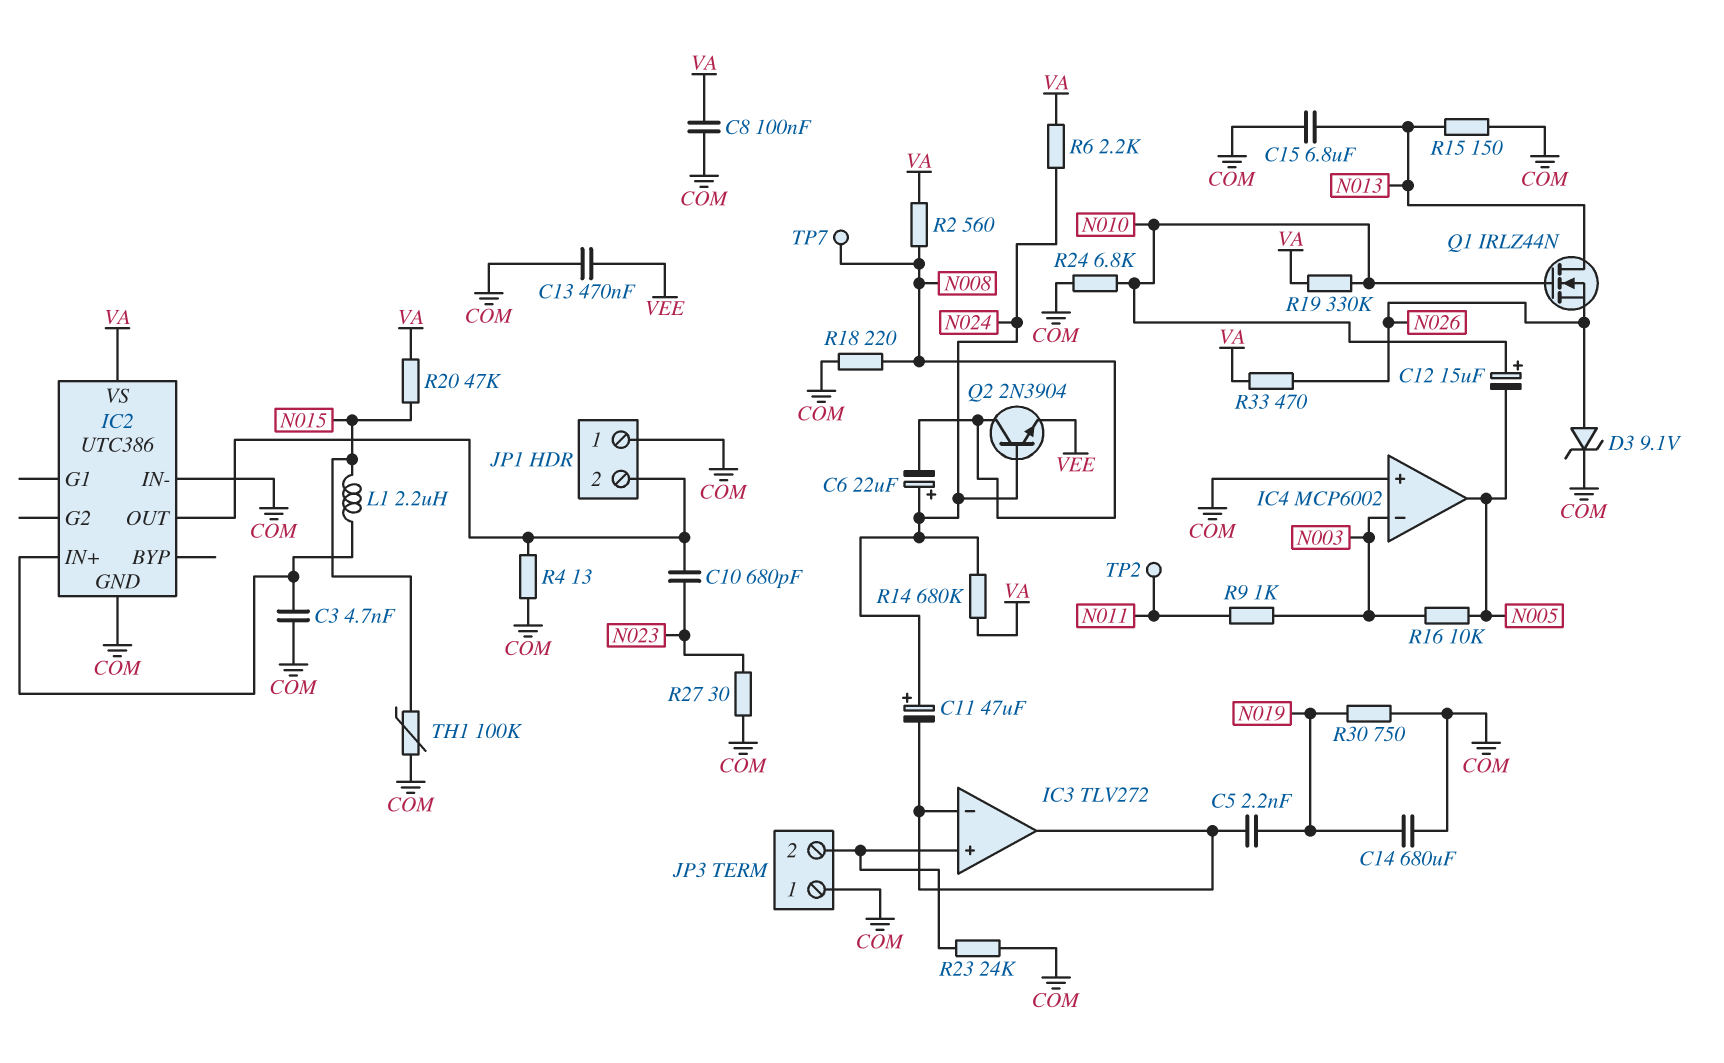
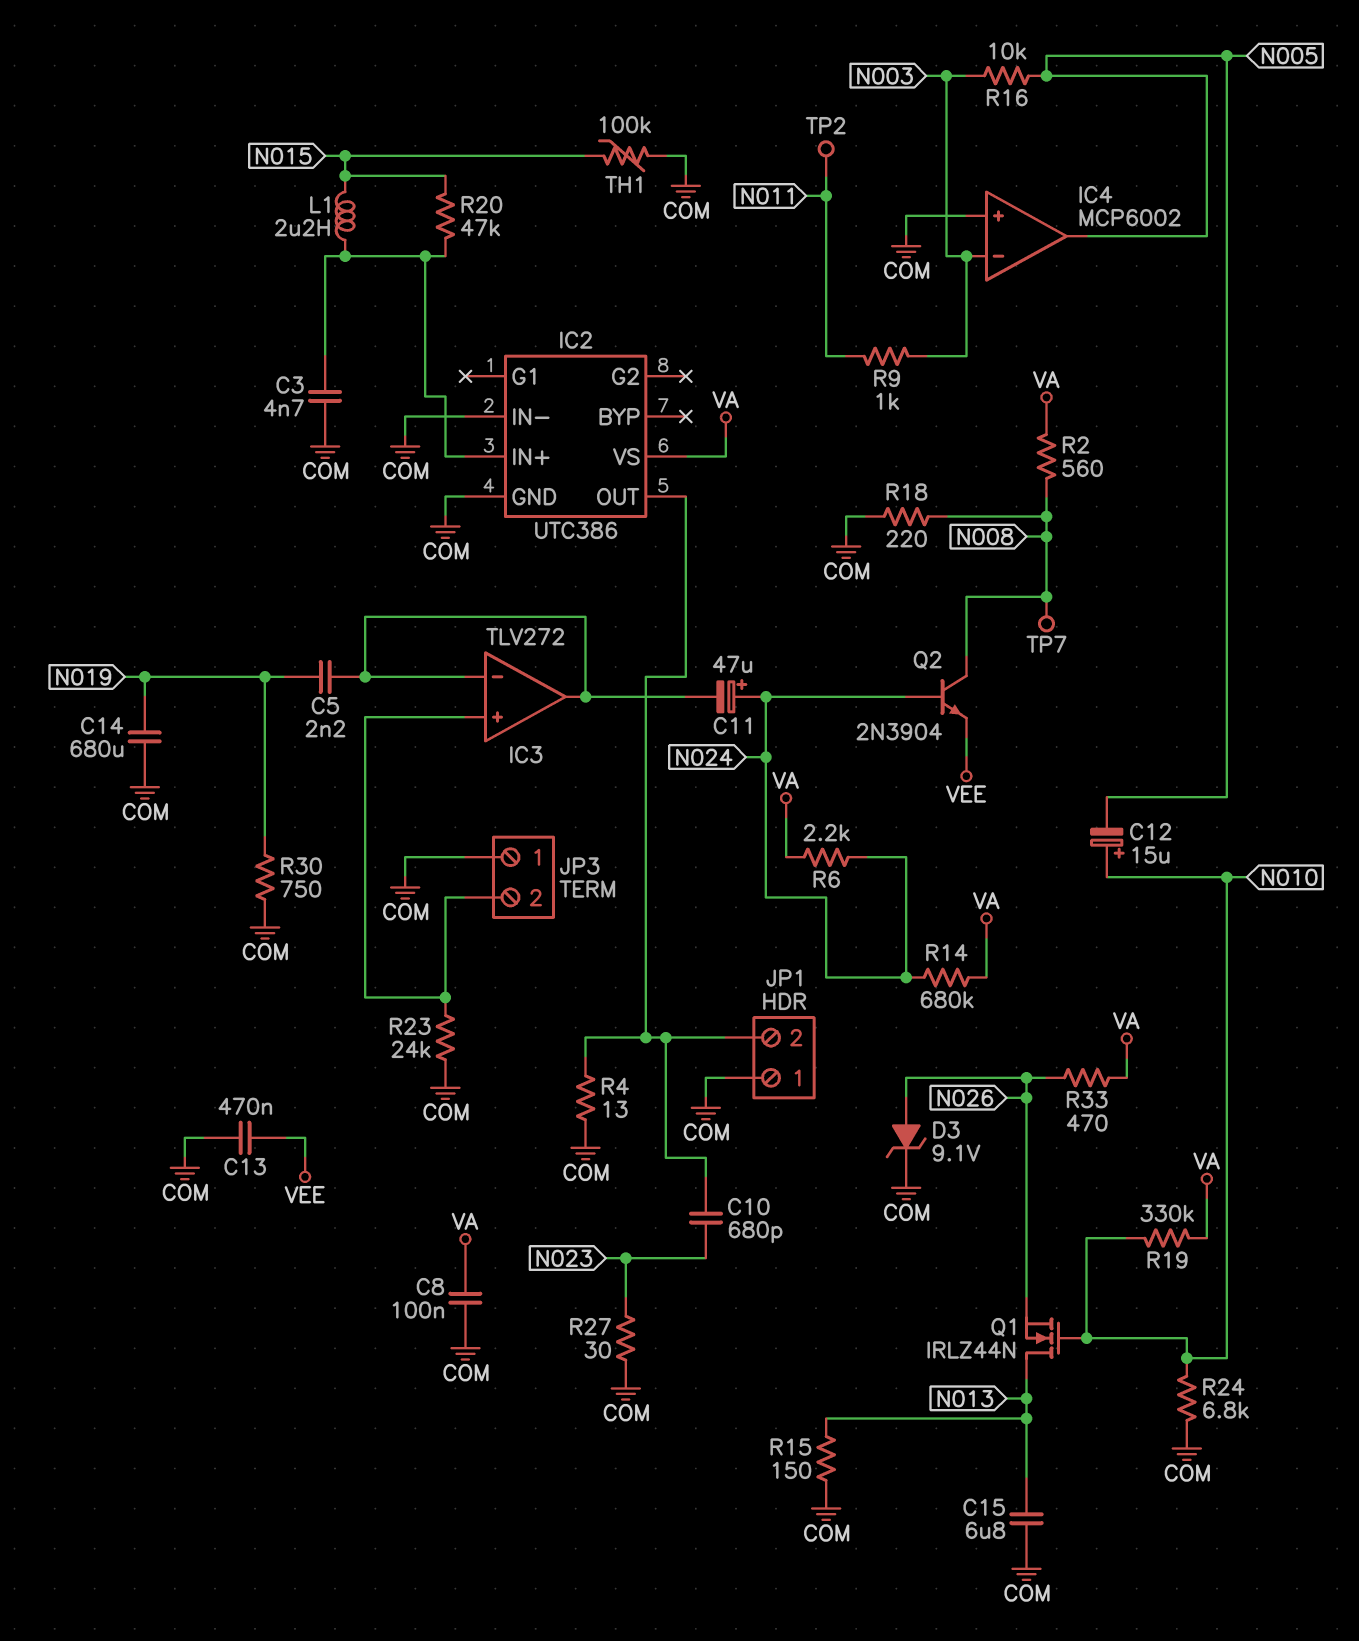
C6: 22uF (plus N024, minus N008) -> none
R20: 47k (N015, VA) -> 47k (IC2/IN+, N015)

